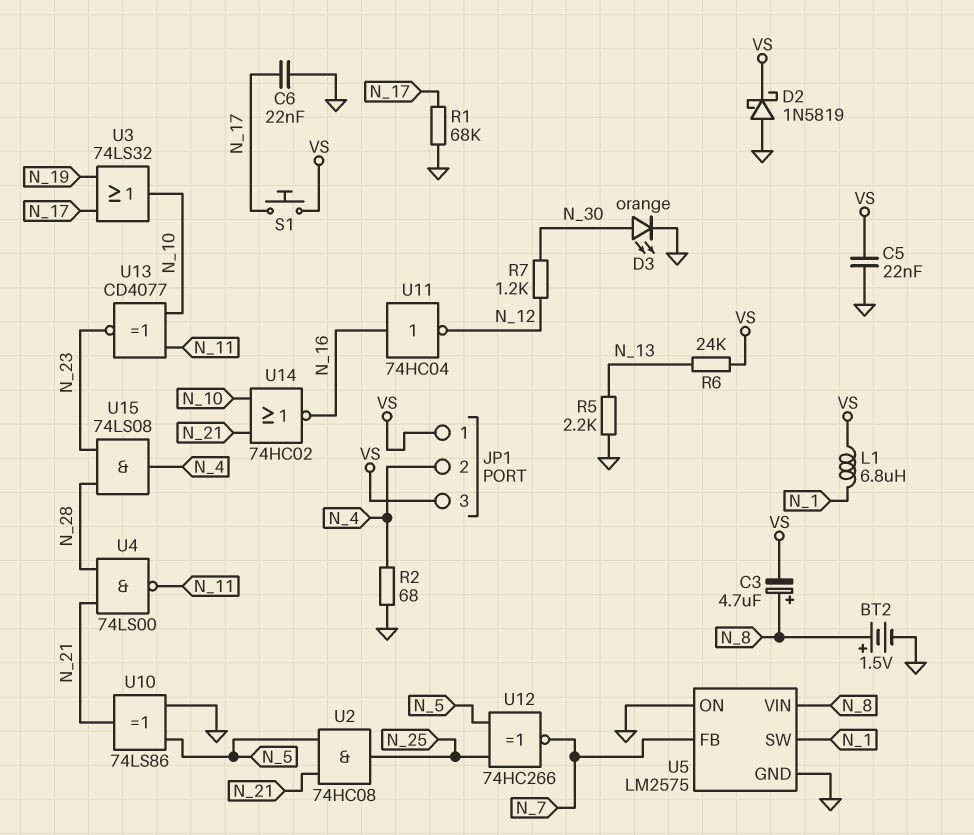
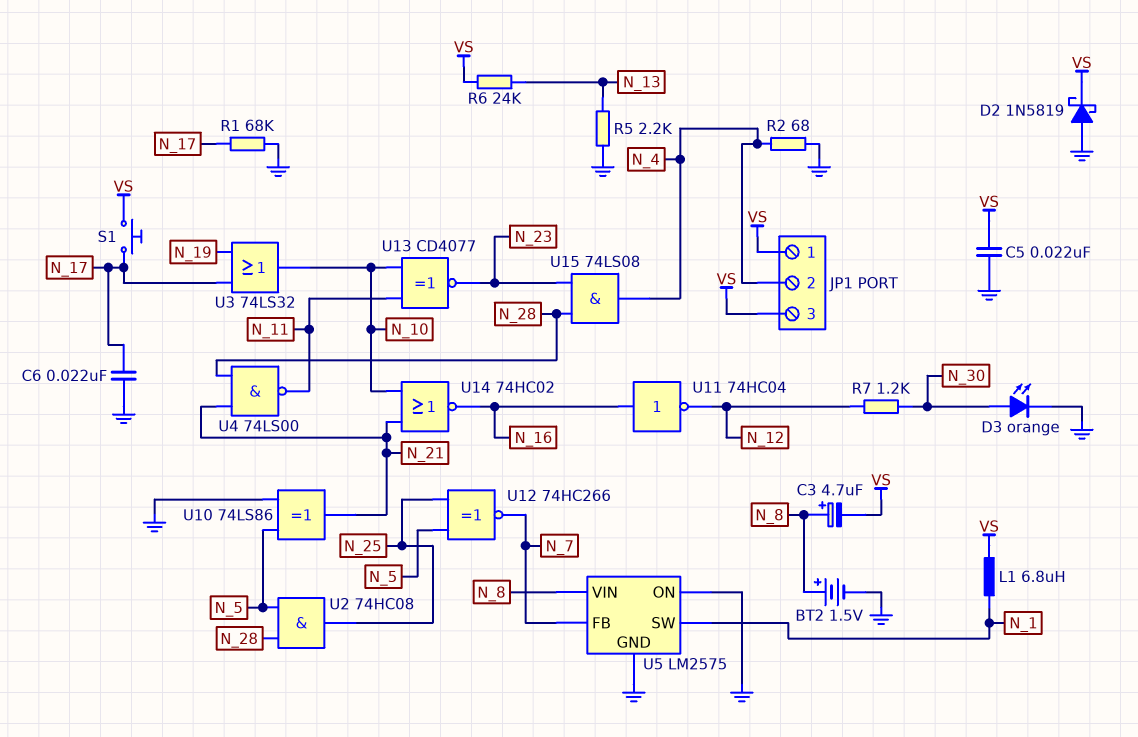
U2: AND 74HC08 (in N_5, in N_21, out N_25) -> AND 74HC08 (in N_5, in N_28, out N_25)

